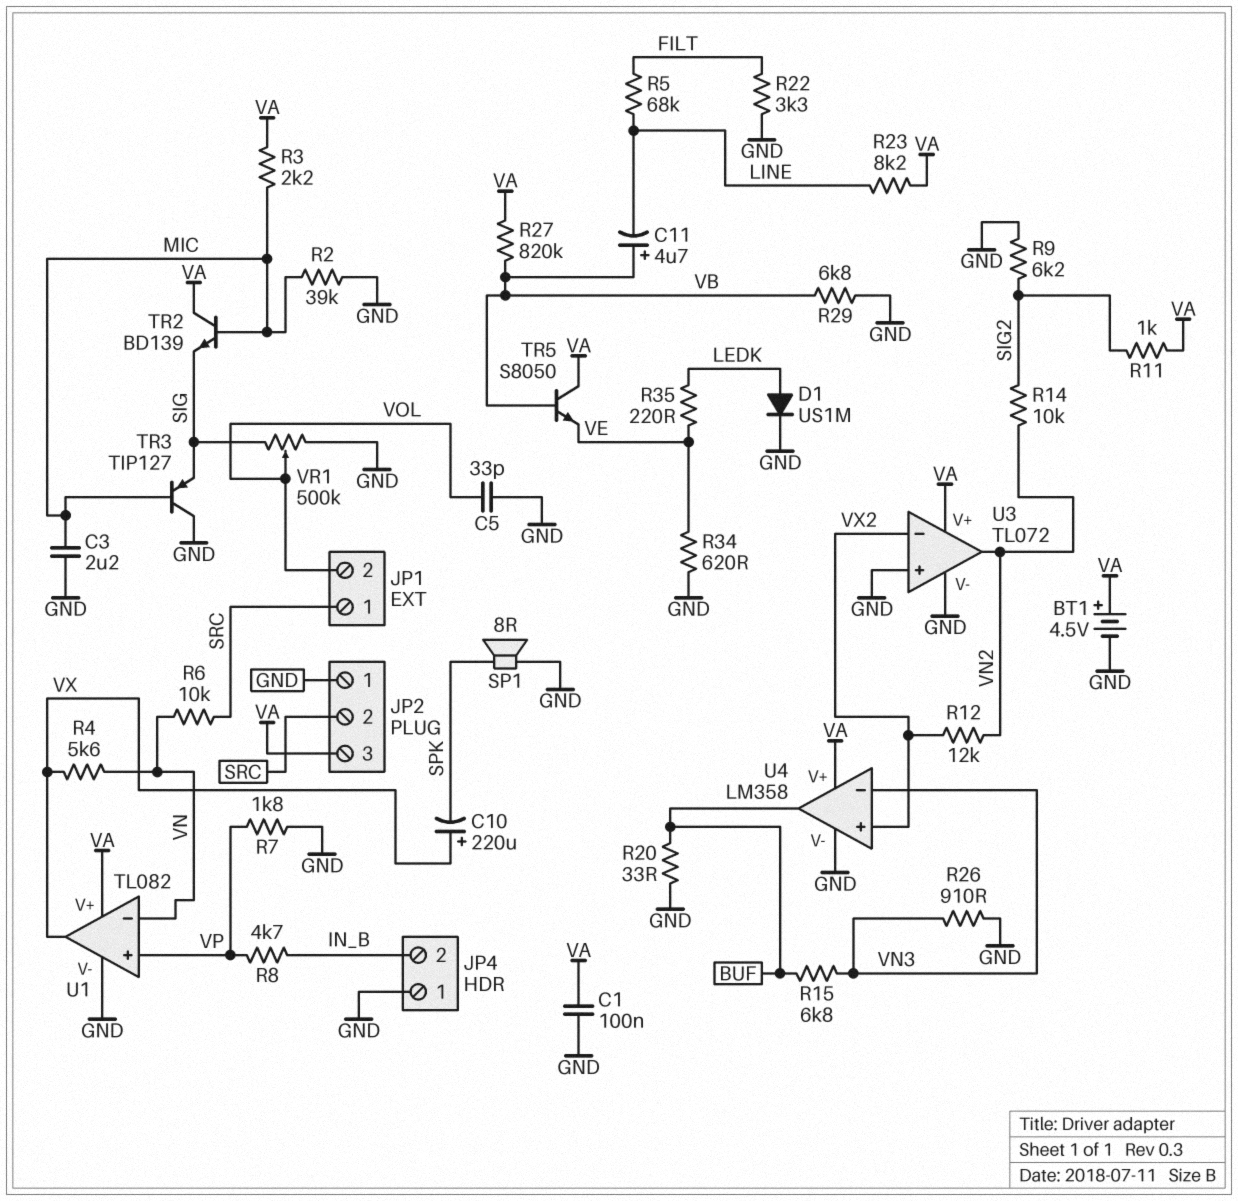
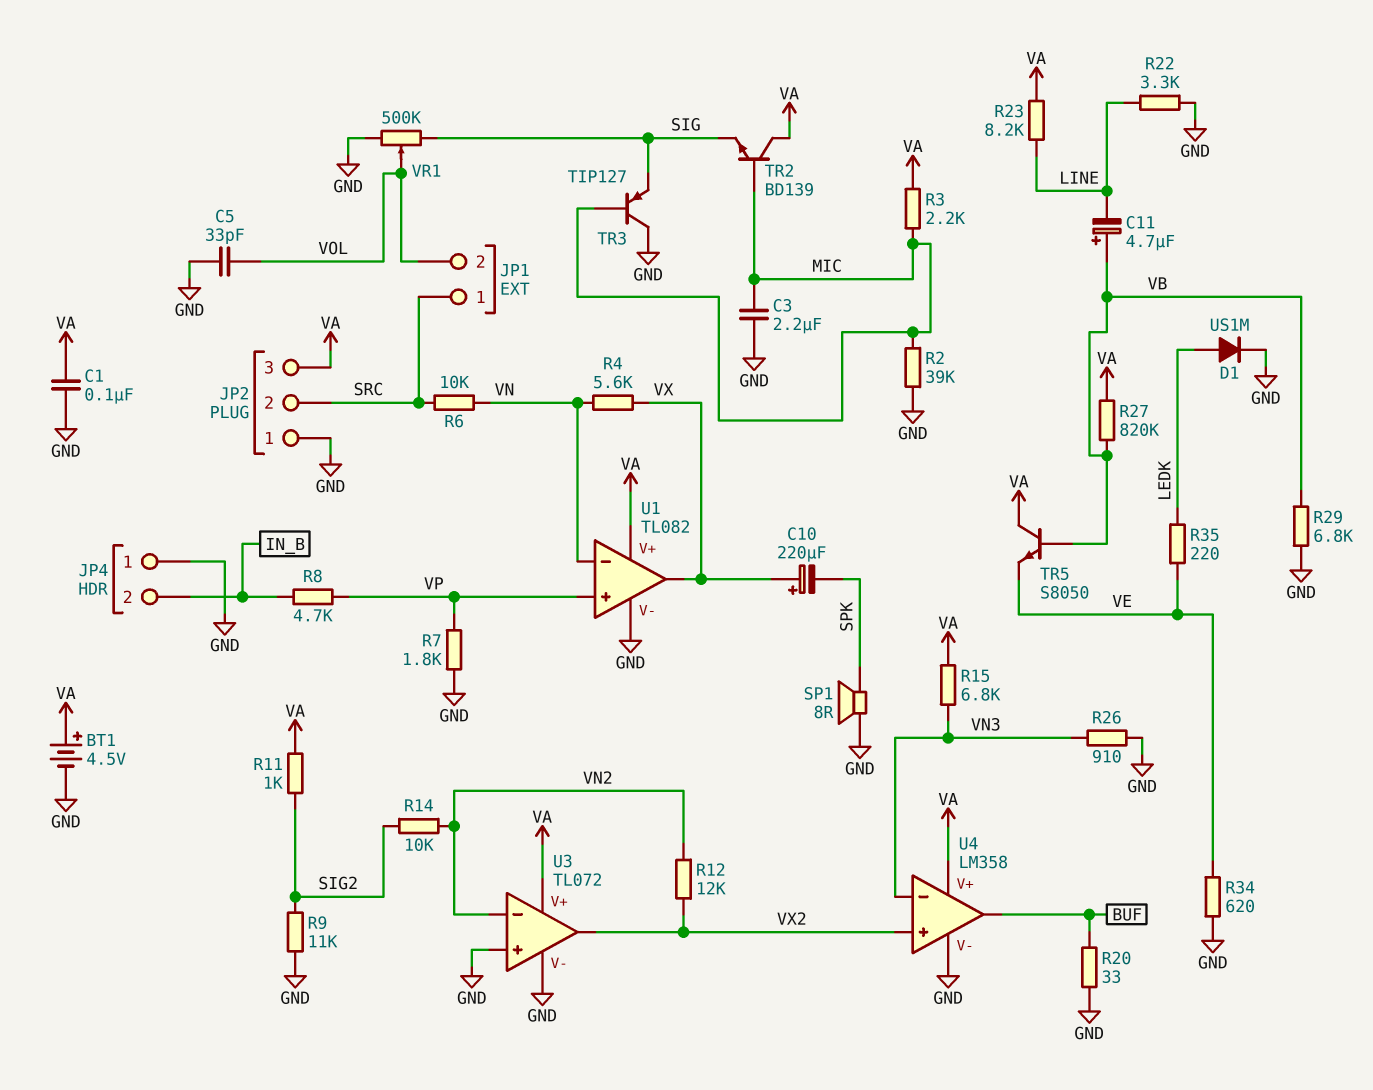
R5: 68k (FILT, LINE) -> none
R9: 6.2k (GND, SIG2) -> 11k (GND, SIG2)
R15: 6.8k (BUF, VN3) -> 6.8k (VA, VN3)
R22: 3.3k (FILT, GND) -> 3.3k (GND, LINE)
U3 pin in-: VX2 -> VN2
U3 pin out: VN2 -> VX2

